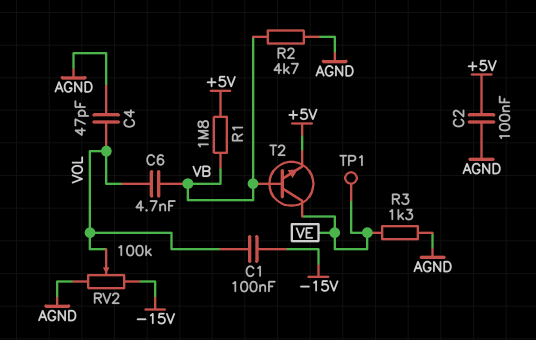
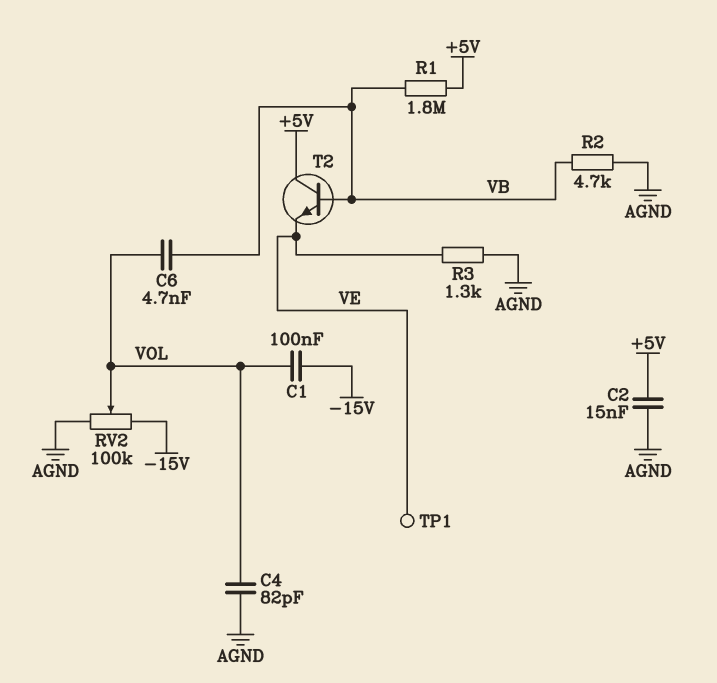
C2: 100nF (+5V, AGND) -> 15nF (+5V, AGND)
C4: 47pF (AGND, VOL) -> 82pF (AGND, VOL)
T2: NPN (B VB, C VE, E +5V) -> NPN (B VB, C +5V, E VE)

